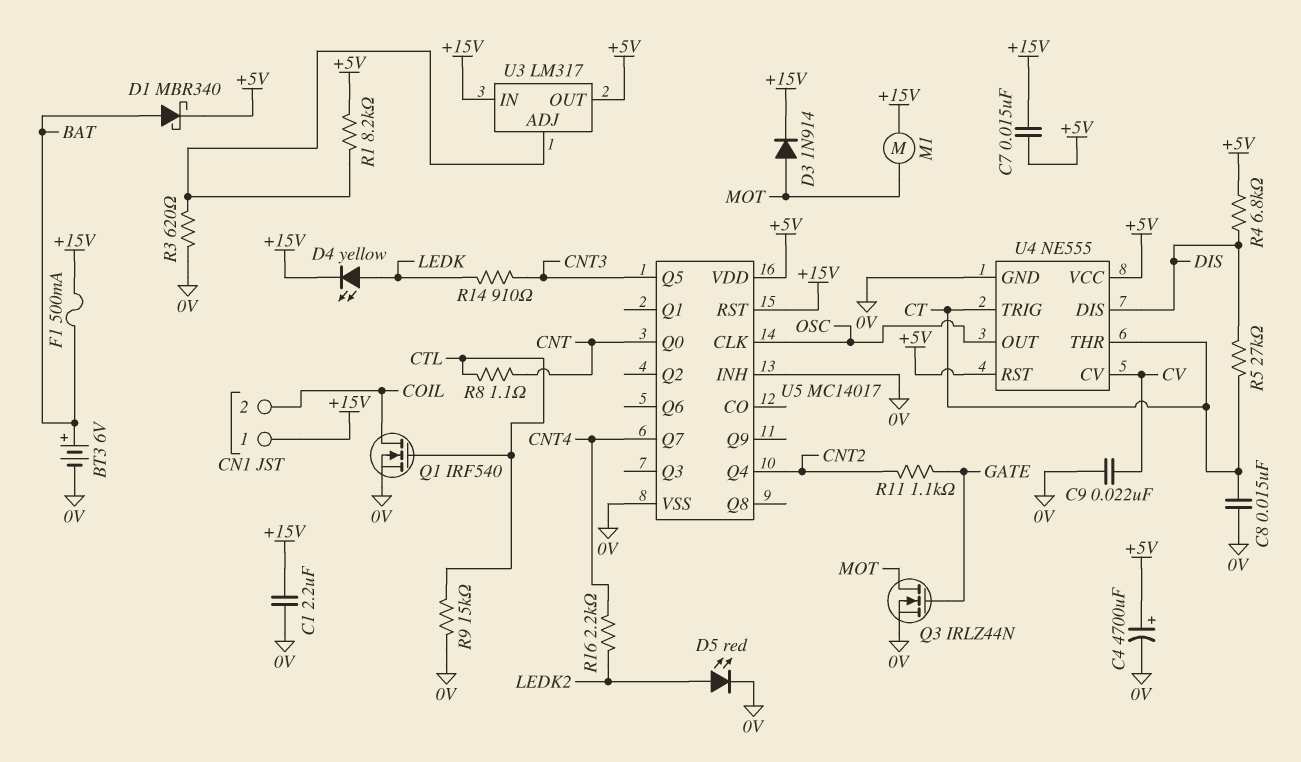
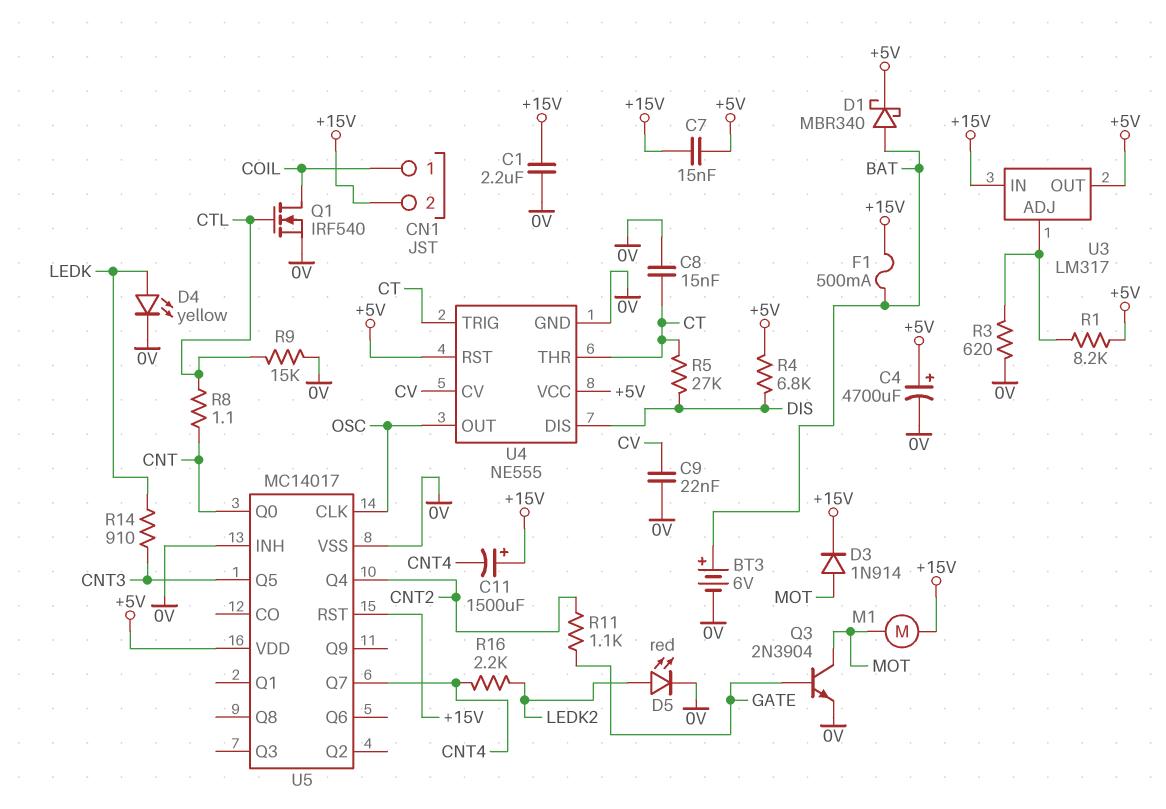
C11: none -> 1500uF (plus +15V, minus CNT4)
CN1 pin 1: +15V -> COIL
CN1 pin 2: COIL -> +15V
D4: LED yellow (A LEDK, K +15V) -> LED yellow (A LEDK, K 0V)
Q3: NMOS IRLZ44N (G GATE, D MOT, S 0V) -> NPN 2N3904 (B GATE, C MOT, E 0V)

